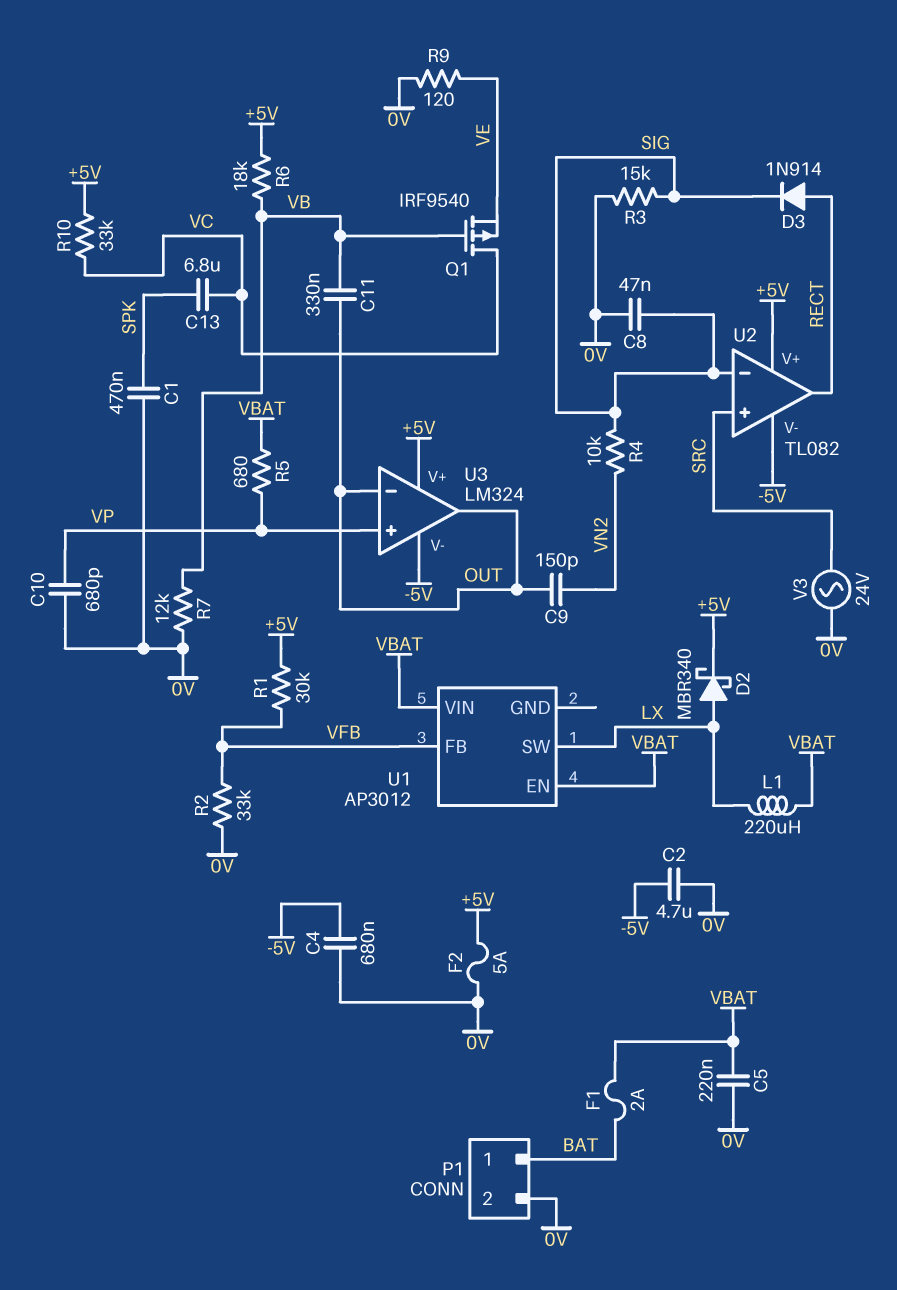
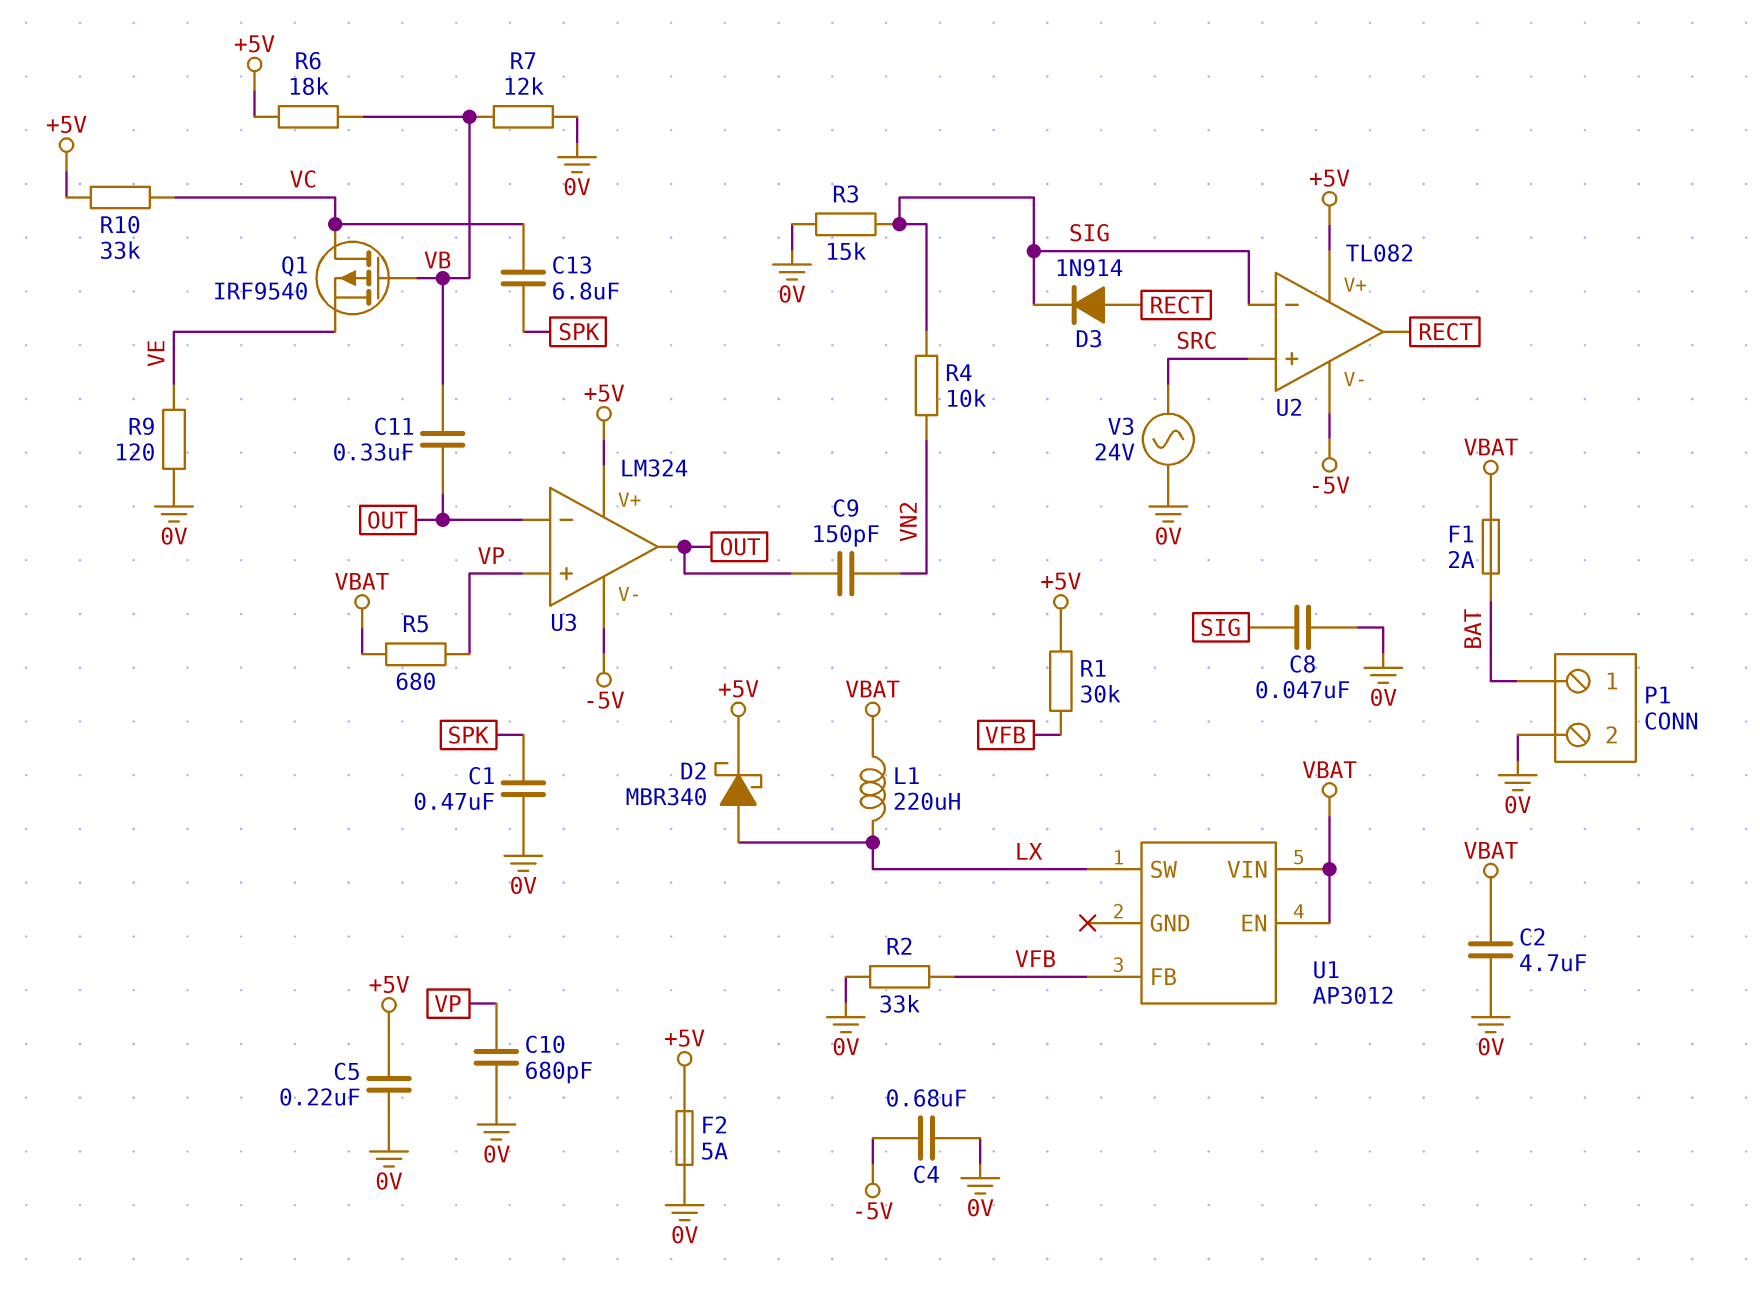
C2: 4.7uF (-5V, 0V) -> 4.7uF (0V, VBAT)
C5: 220nF (0V, VBAT) -> 220nF (+5V, 0V)

